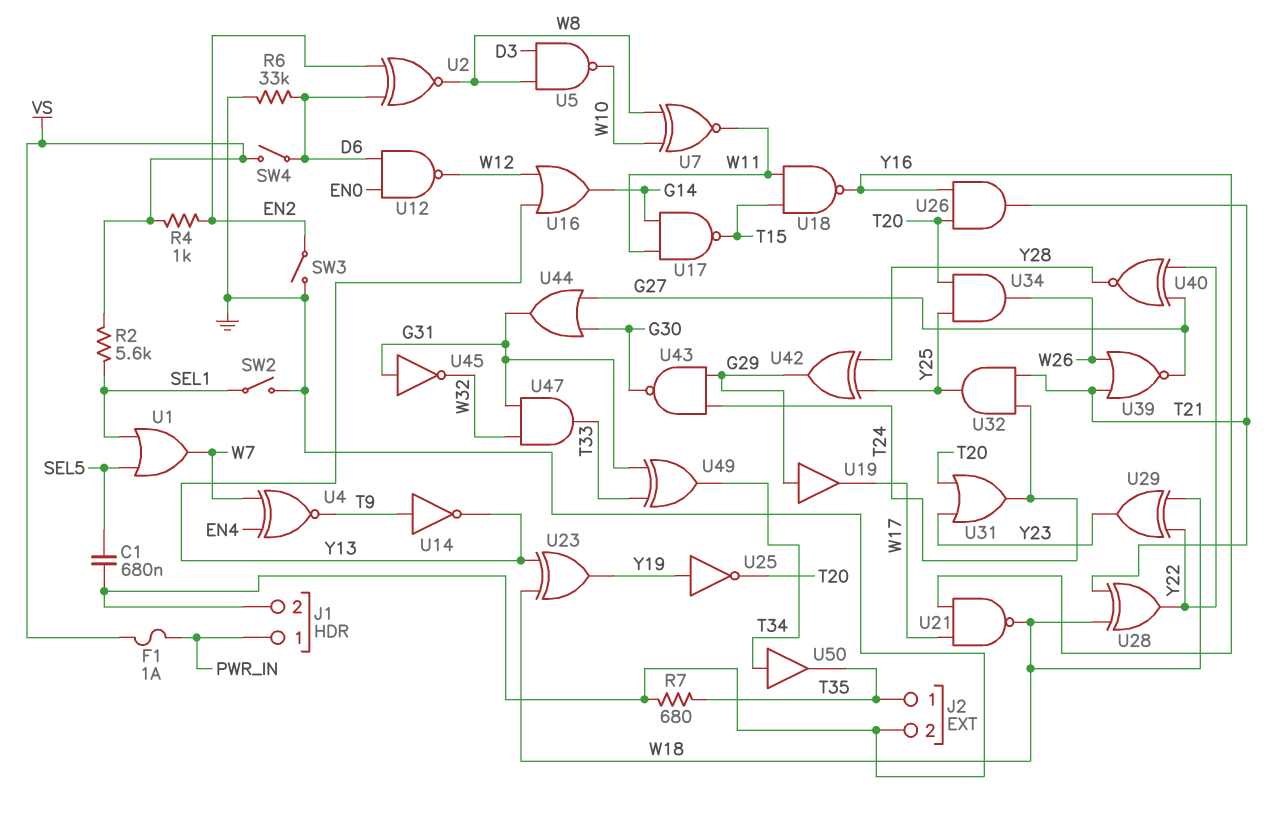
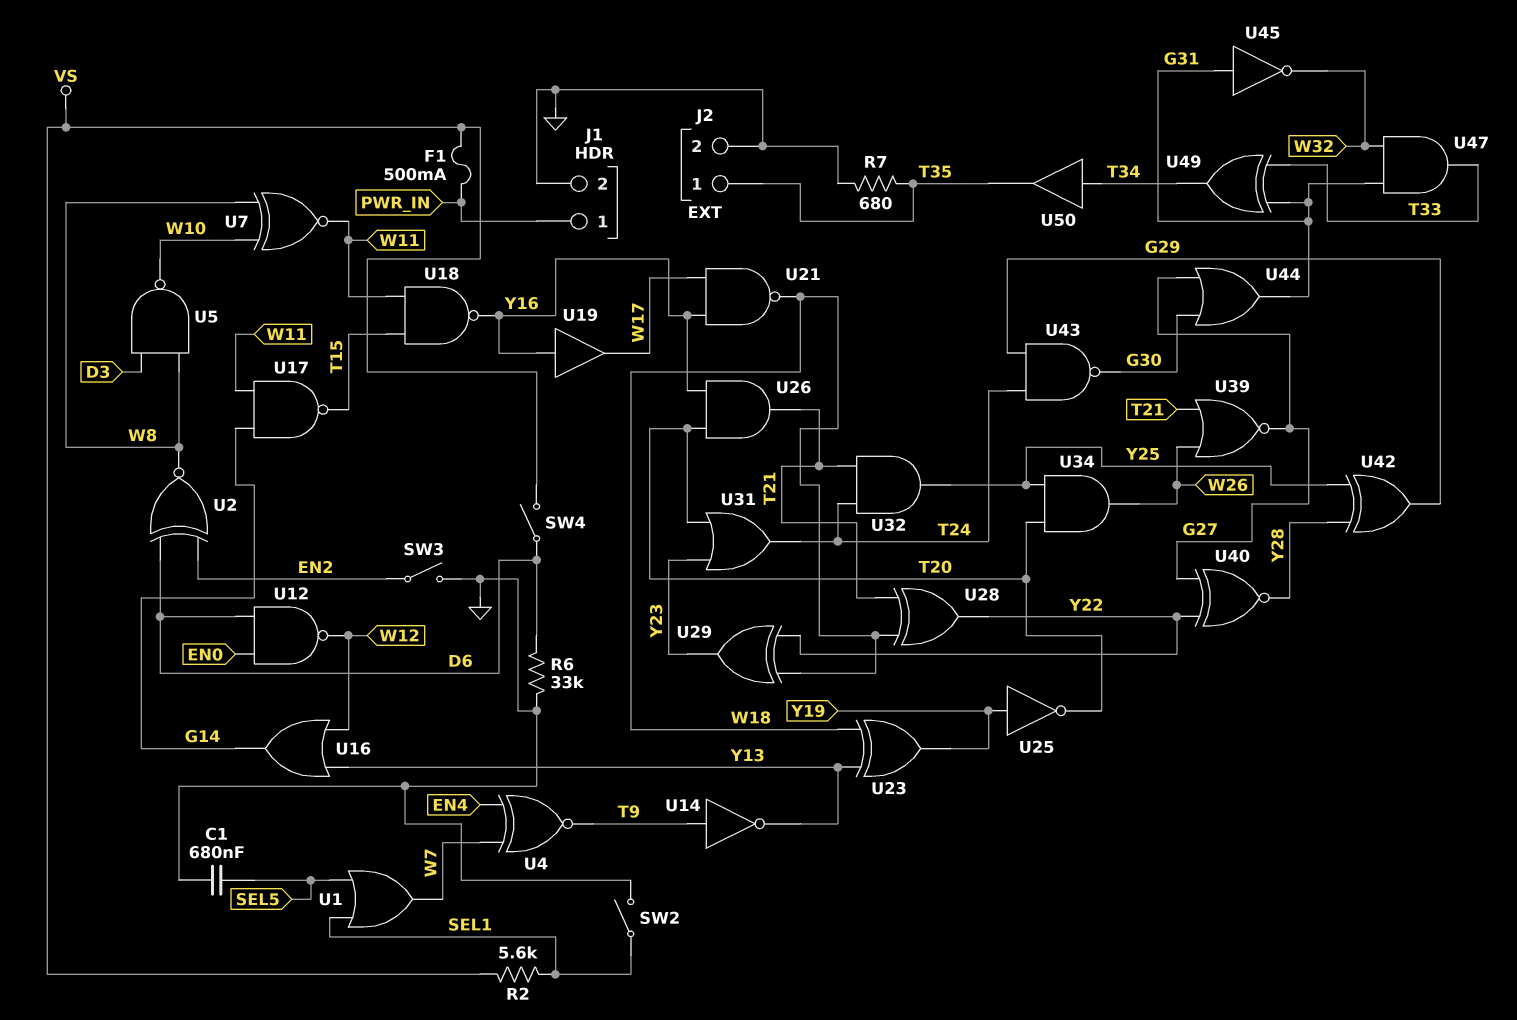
F1: 1A (PWR_IN, VS) -> 500mA (PWR_IN, VS)
R4: 1k (EN2, VS) -> none
U19: buffer (in G29, out W17) -> buffer (in Y16, out W17)

